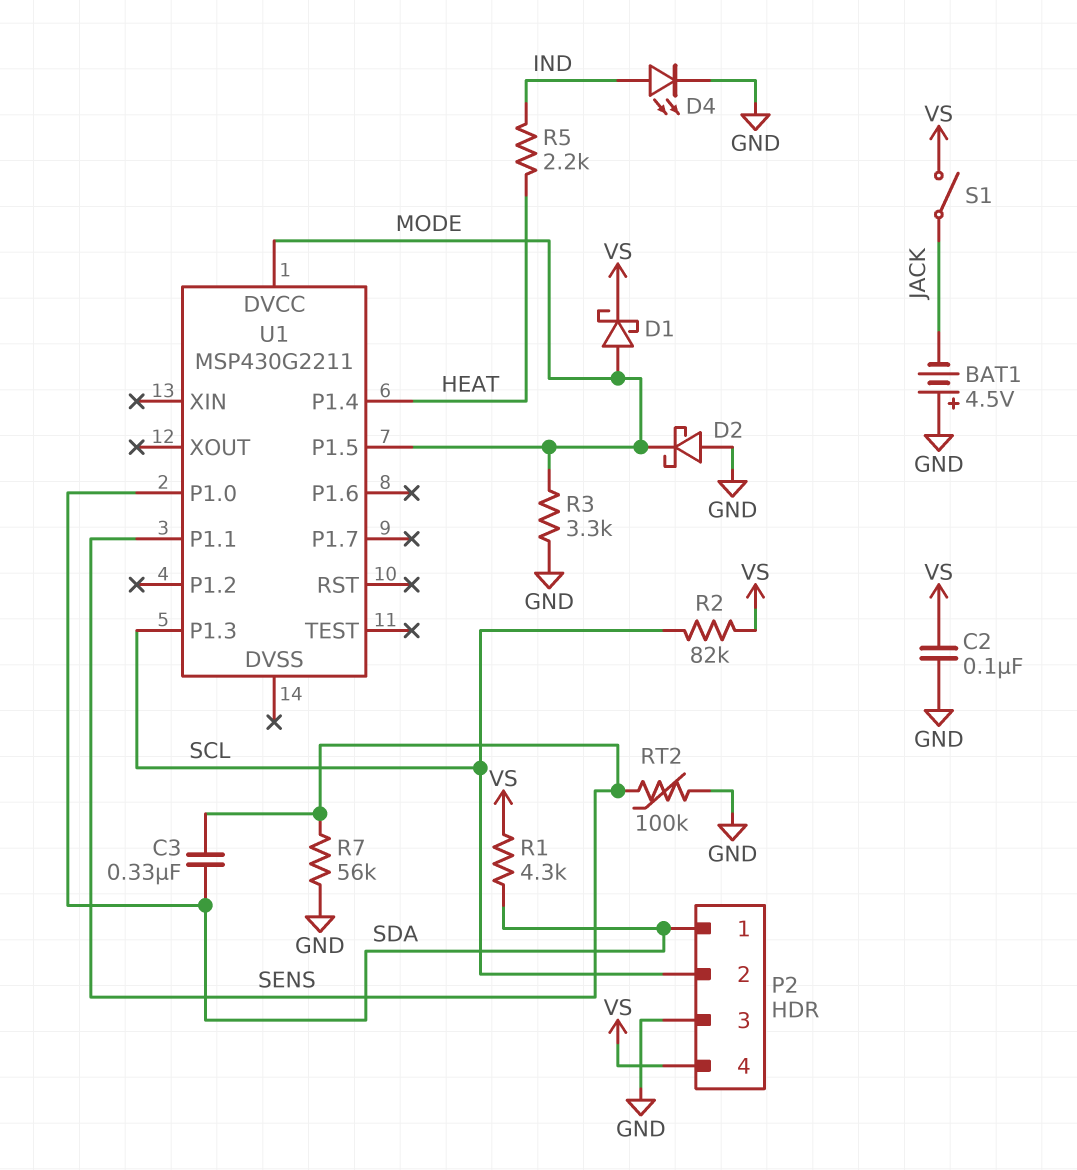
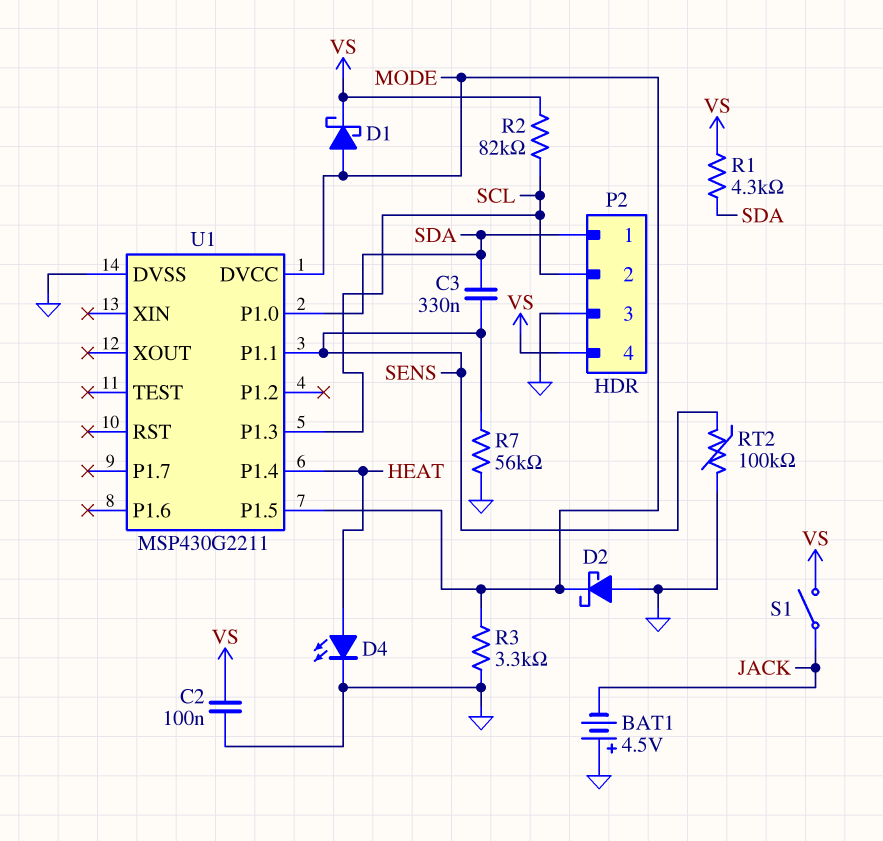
D4: LED (A IND, K GND) -> LED (A HEAT, K GND)
R5: 2.2k (HEAT, IND) -> none
U1 pin DVSS: none -> GND

